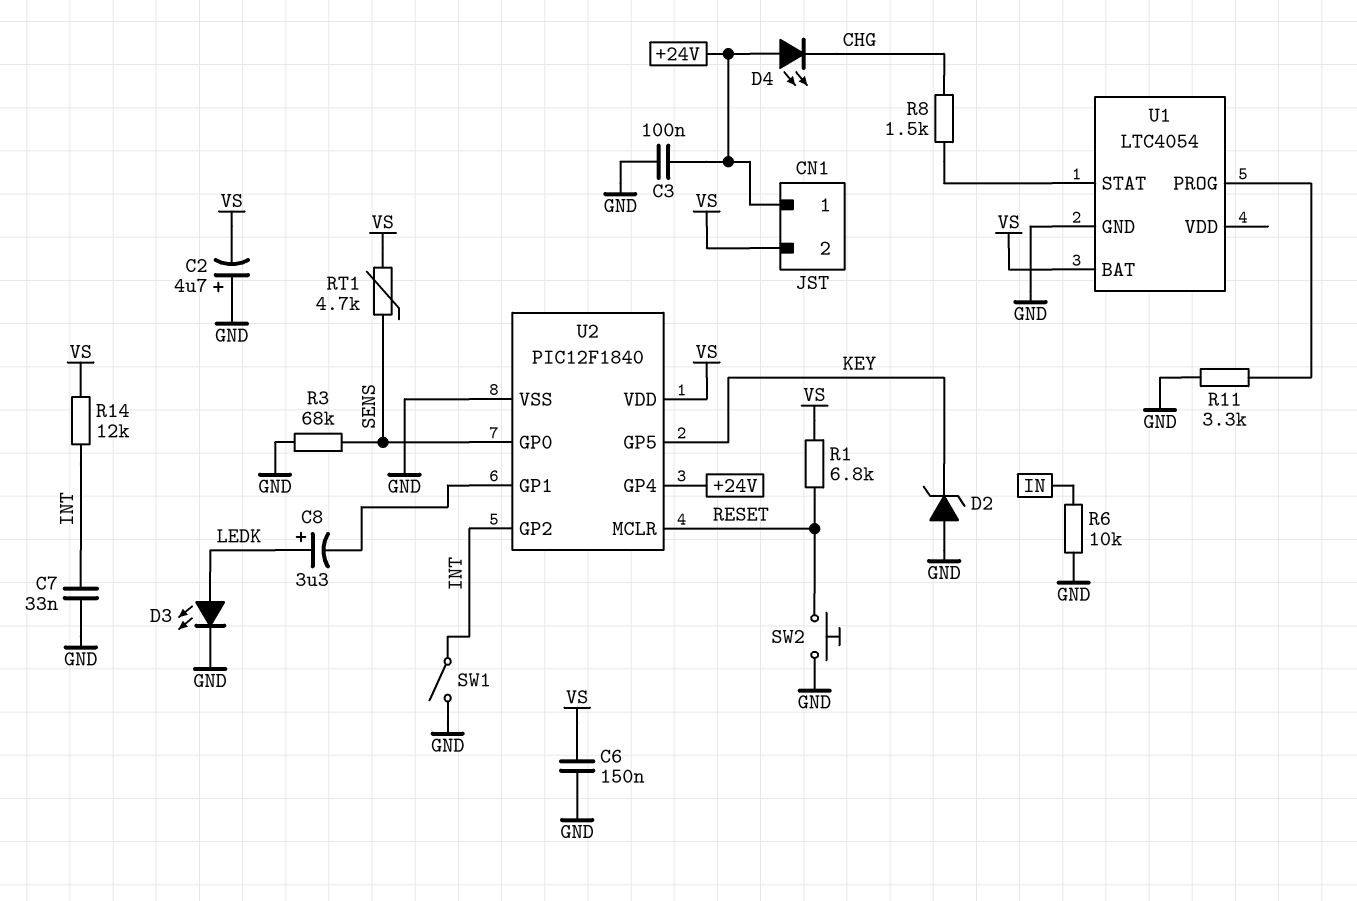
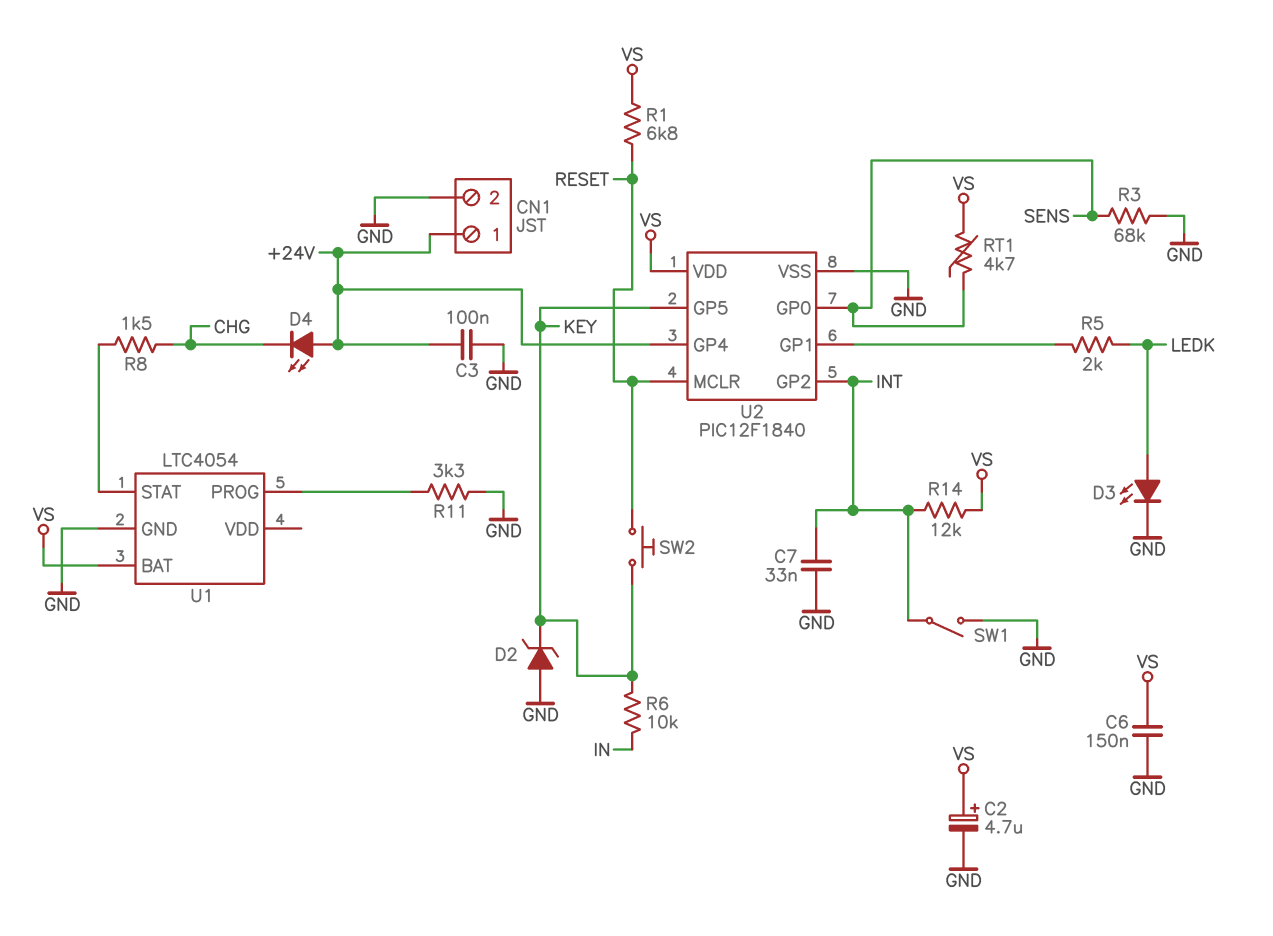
C2: 4.7uF (plus GND, minus VS) -> 4.7uF (plus VS, minus GND)
C8: 3.3uF (plus LEDK, minus U2/GP1) -> none
CN1 pin 2: VS -> GND
R5: none -> 2k (LEDK, U2/GP1)
R6: 10k (GND, IN) -> 10k (IN, KEY)
SW2: button (GND, RESET) -> button (KEY, RESET)

